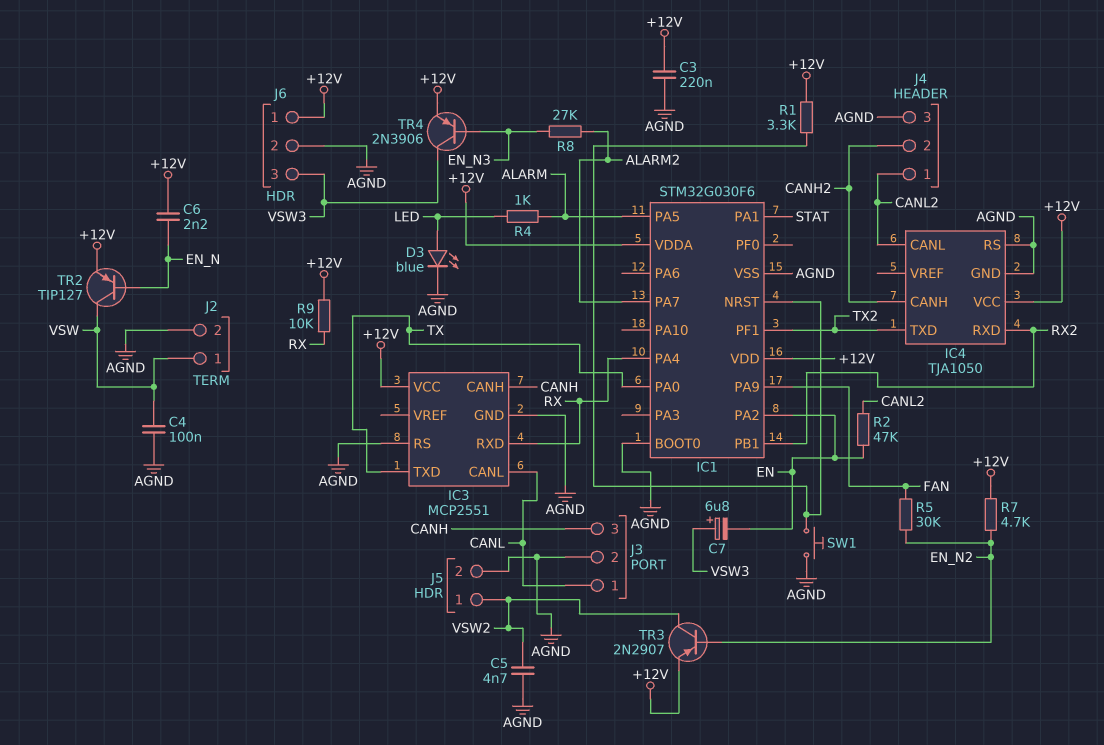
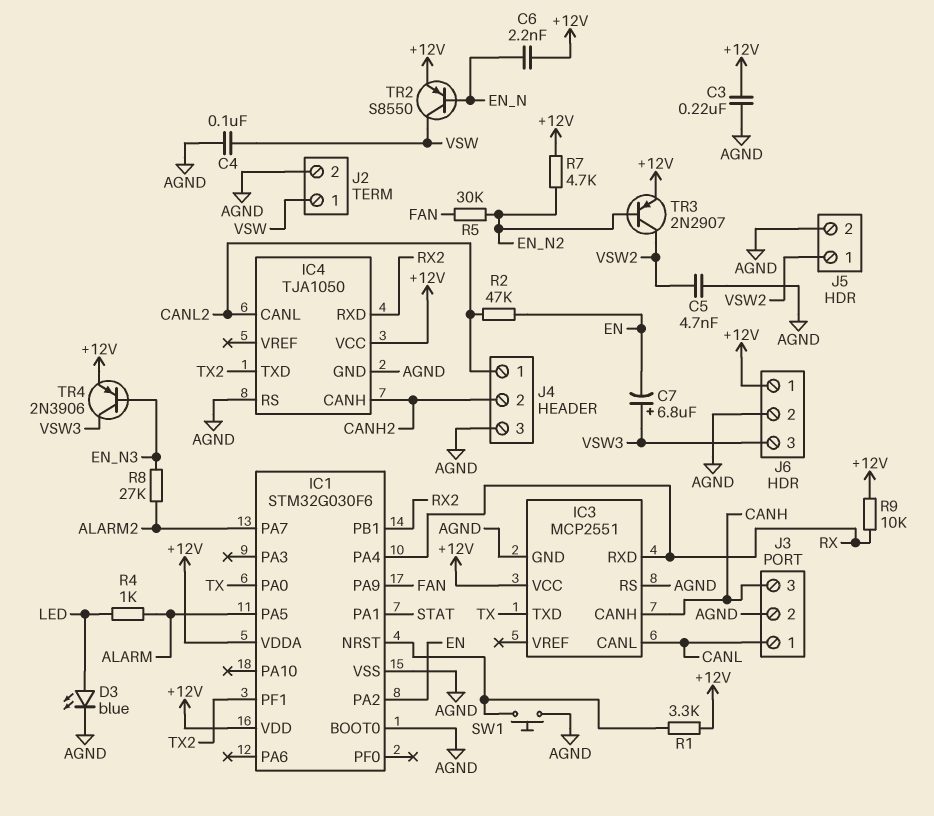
TR2: PNP TIP127 (B EN_N, C VSW, E +12V) -> PNP S8550 (B EN_N, C VSW, E +12V)

